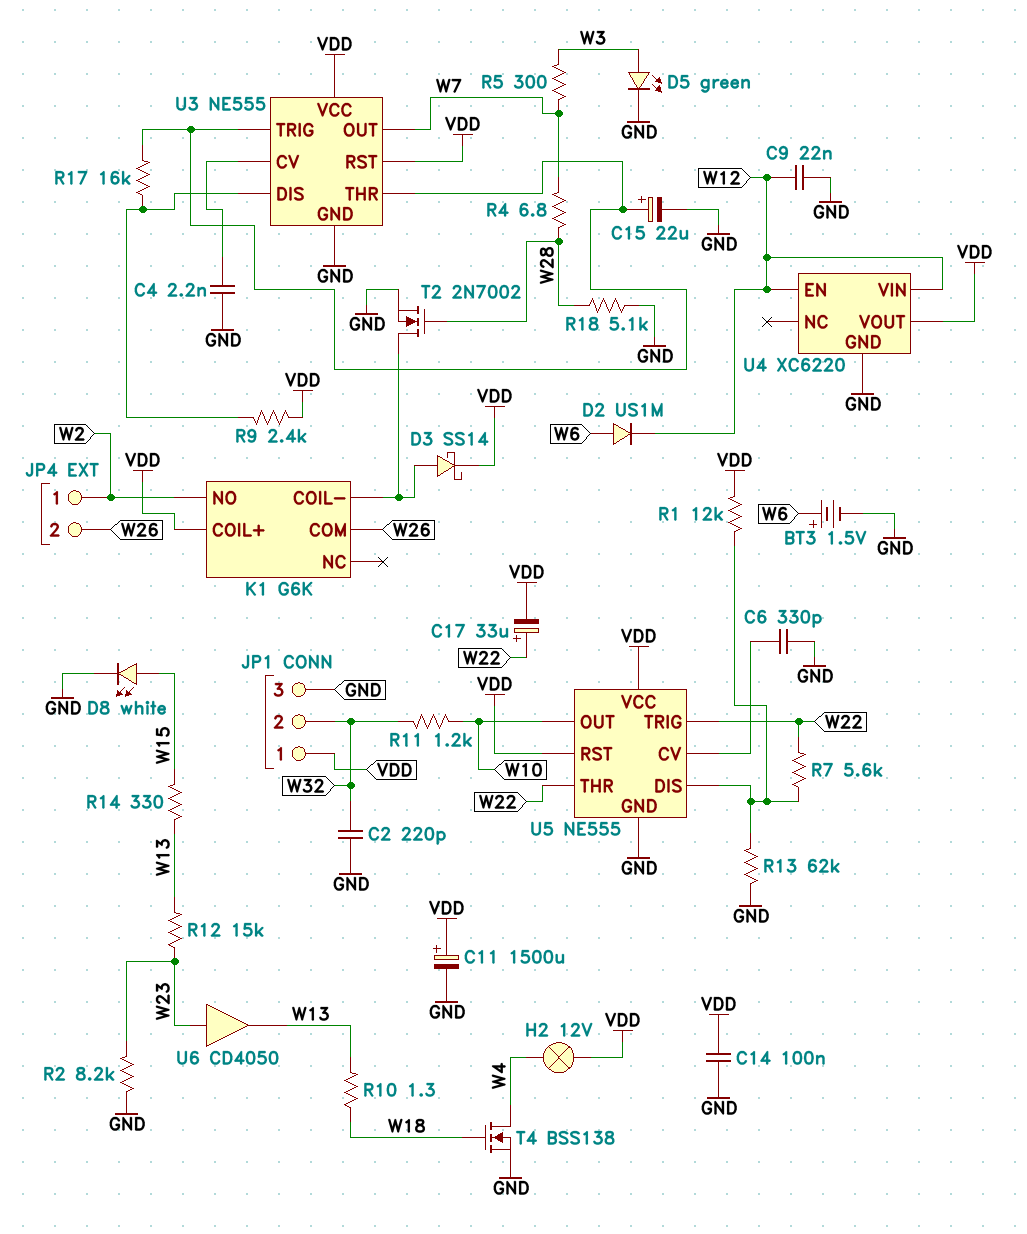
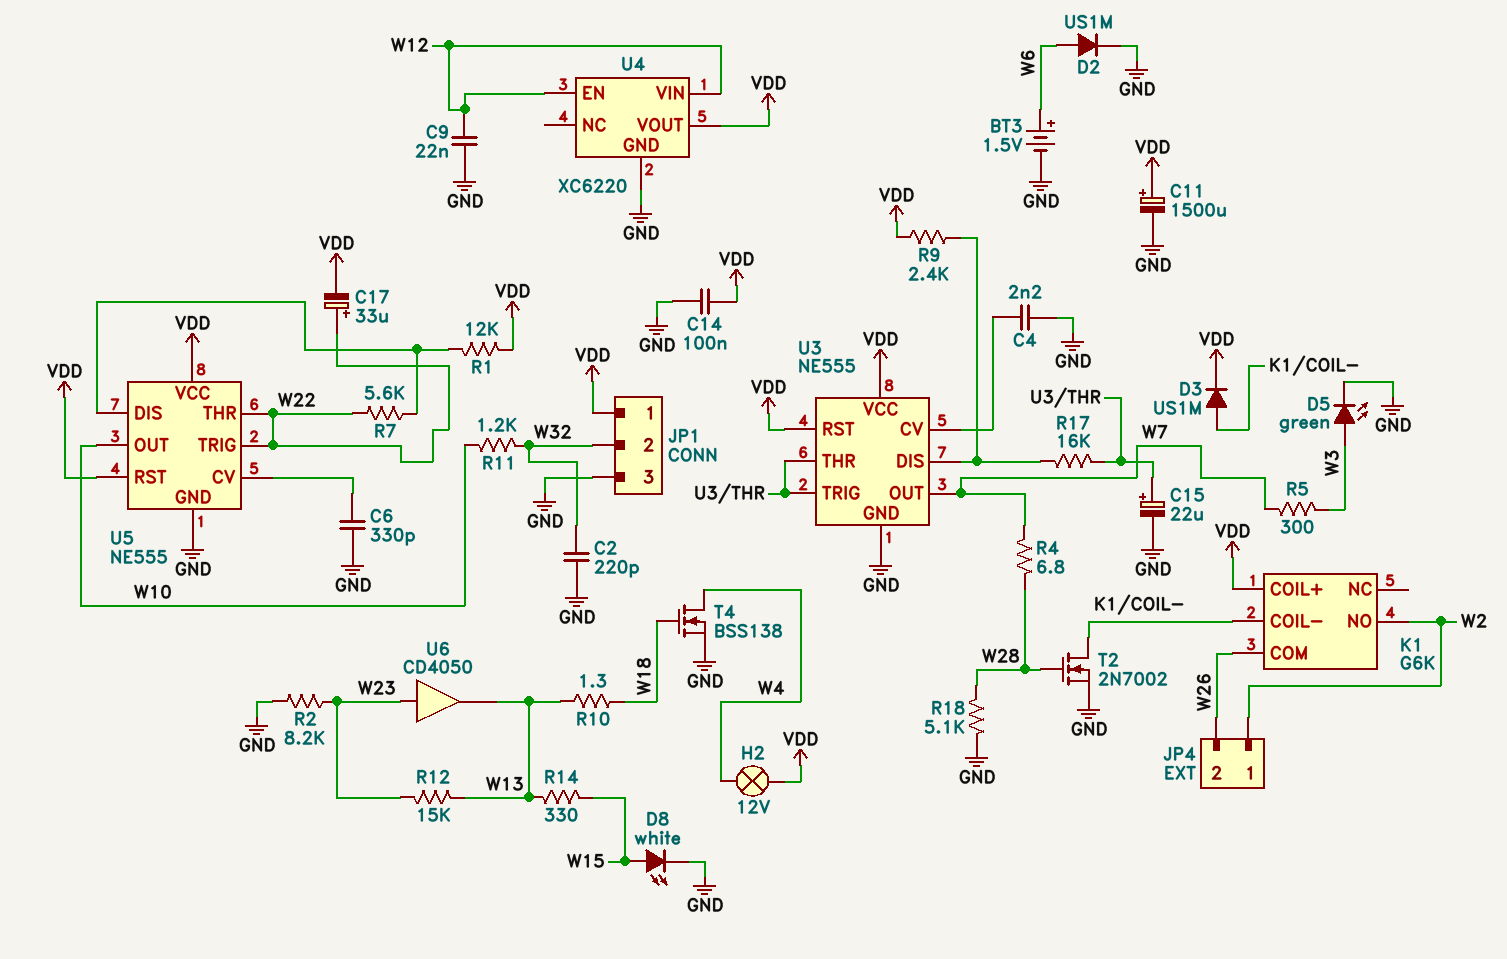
D2: diode US1M (A W6, K W12) -> diode US1M (A W6, K GND)
D3: schottky SS14 (A K1/COIL-, K VDD) -> diode US1M (A K1/COIL-, K VDD)
R13: 62k (GND, U5/DIS) -> none

